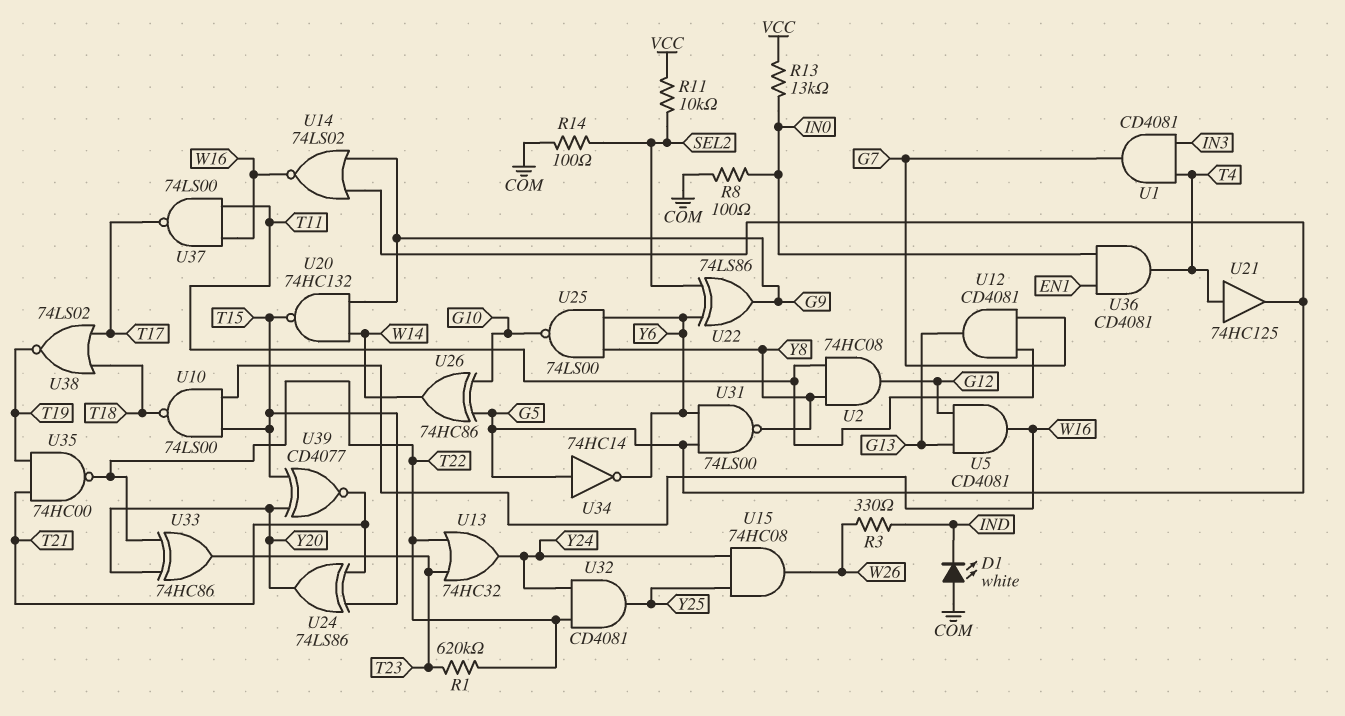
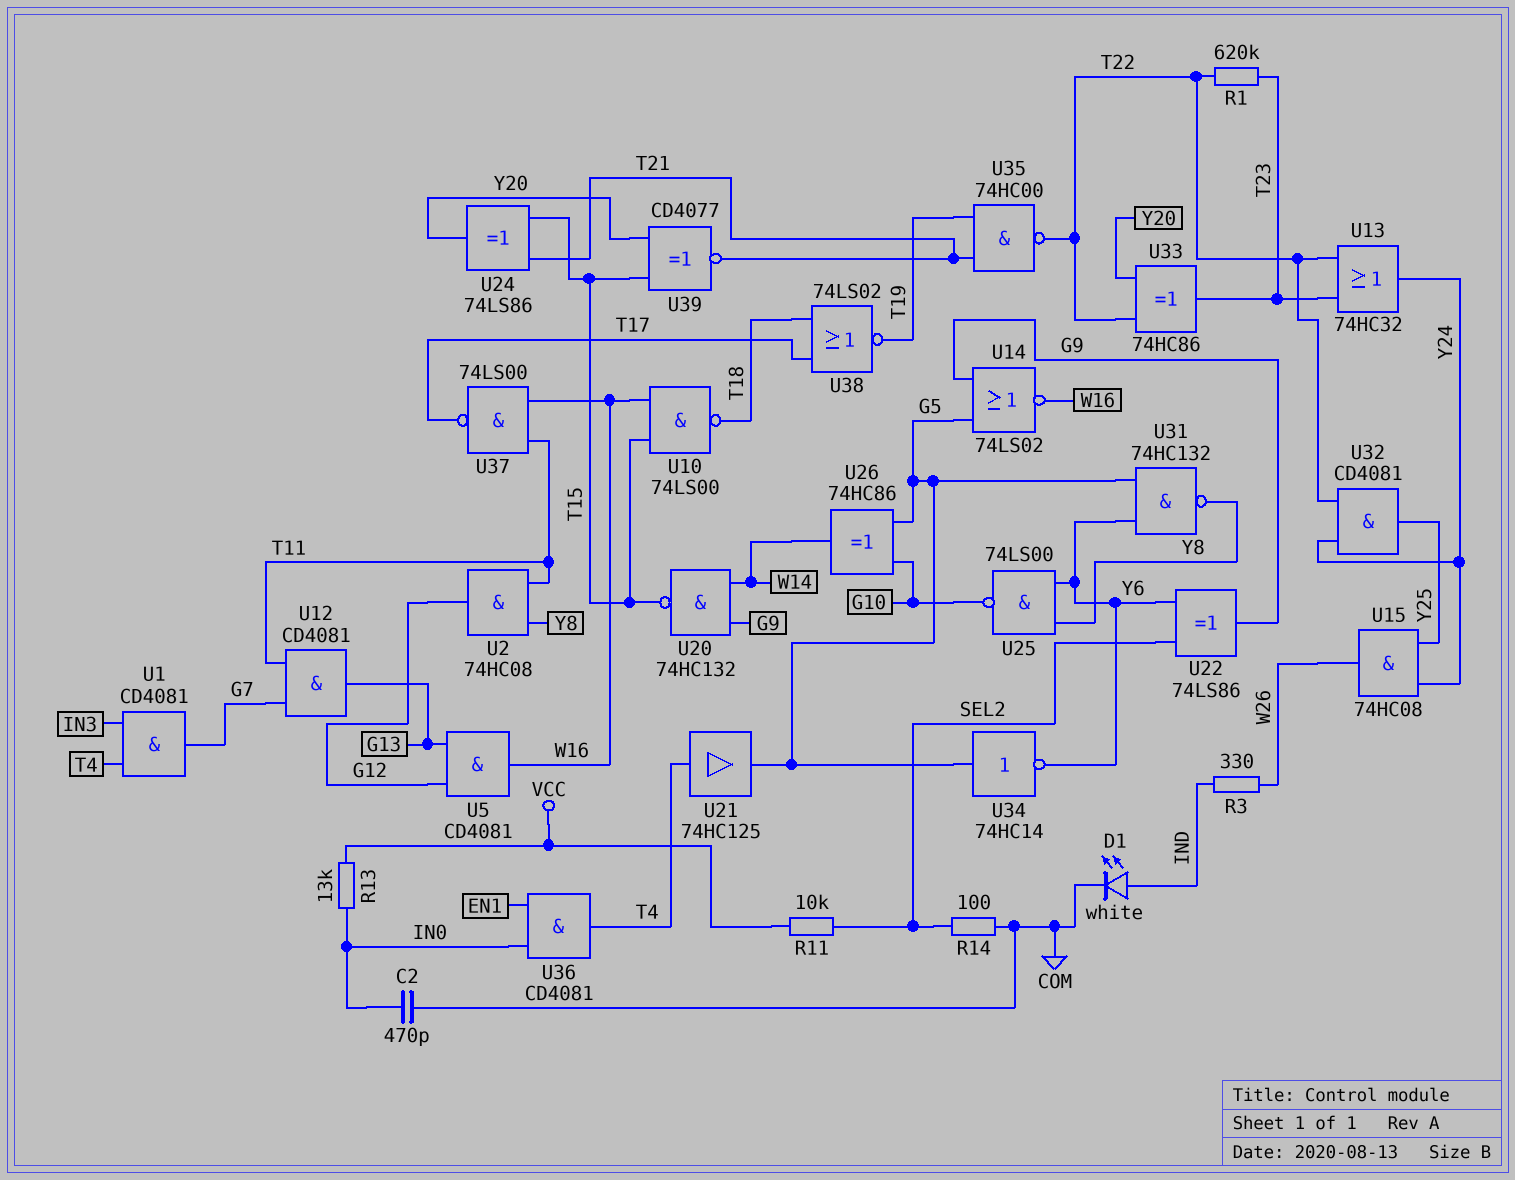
C2: none -> 470pF (COM, IN0)
D1: LED white (A COM, K IND) -> LED white (A IND, K COM)
R8: 100 (COM, IN0) -> none
U31: NAND 74LS00 (in G5, in Y6, out Y8) -> NAND 74HC132 (in G5, in Y6, out Y8)

